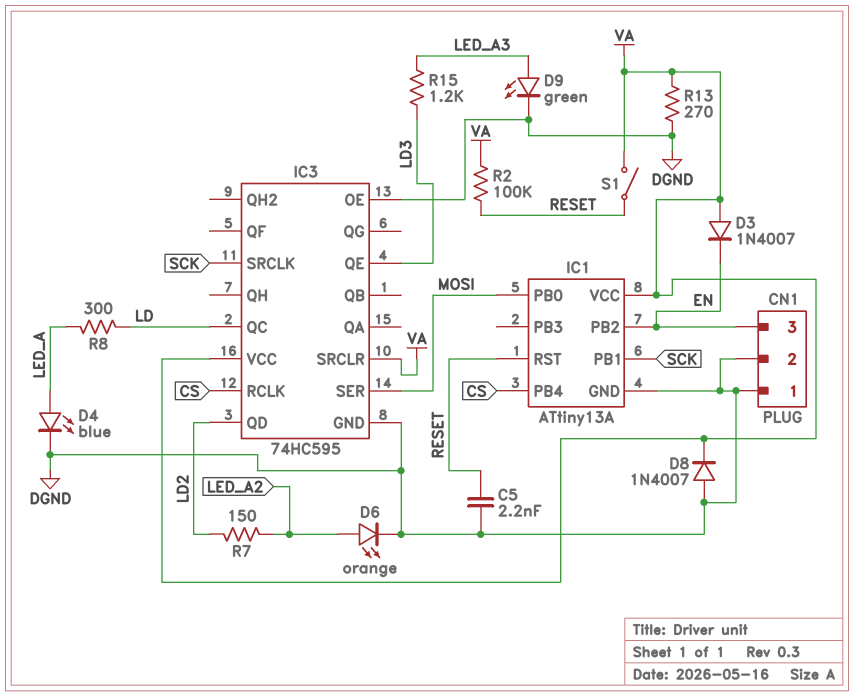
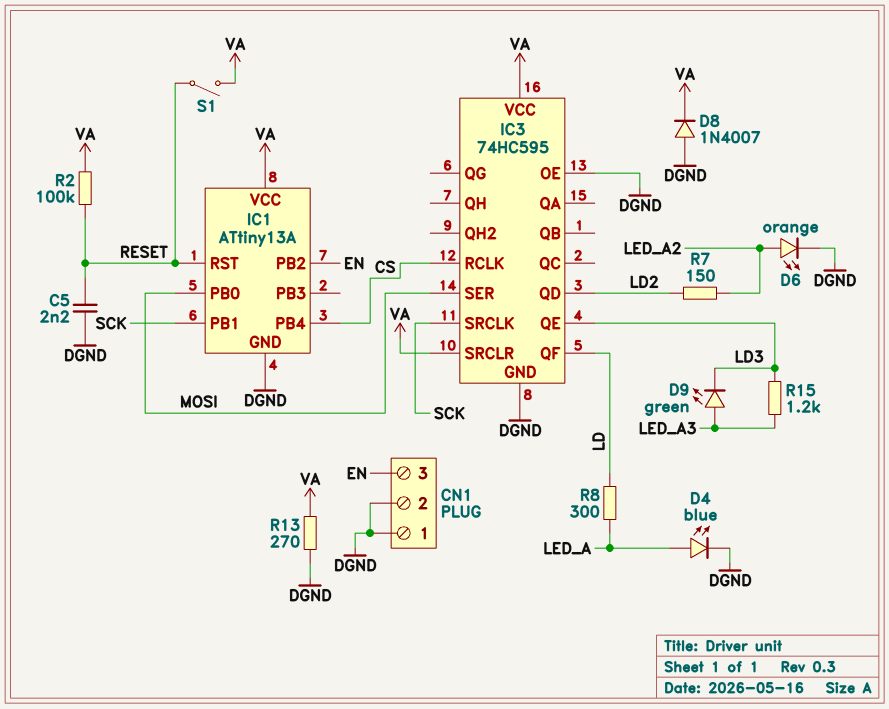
D3: diode 1N4007 (A VA, K EN) -> none
D9: LED green (A LED_A3, K DGND) -> LED green (A LED_A3, K LD3)
IC3 pin QC: LD -> none
IC3 pin QF: none -> LD

